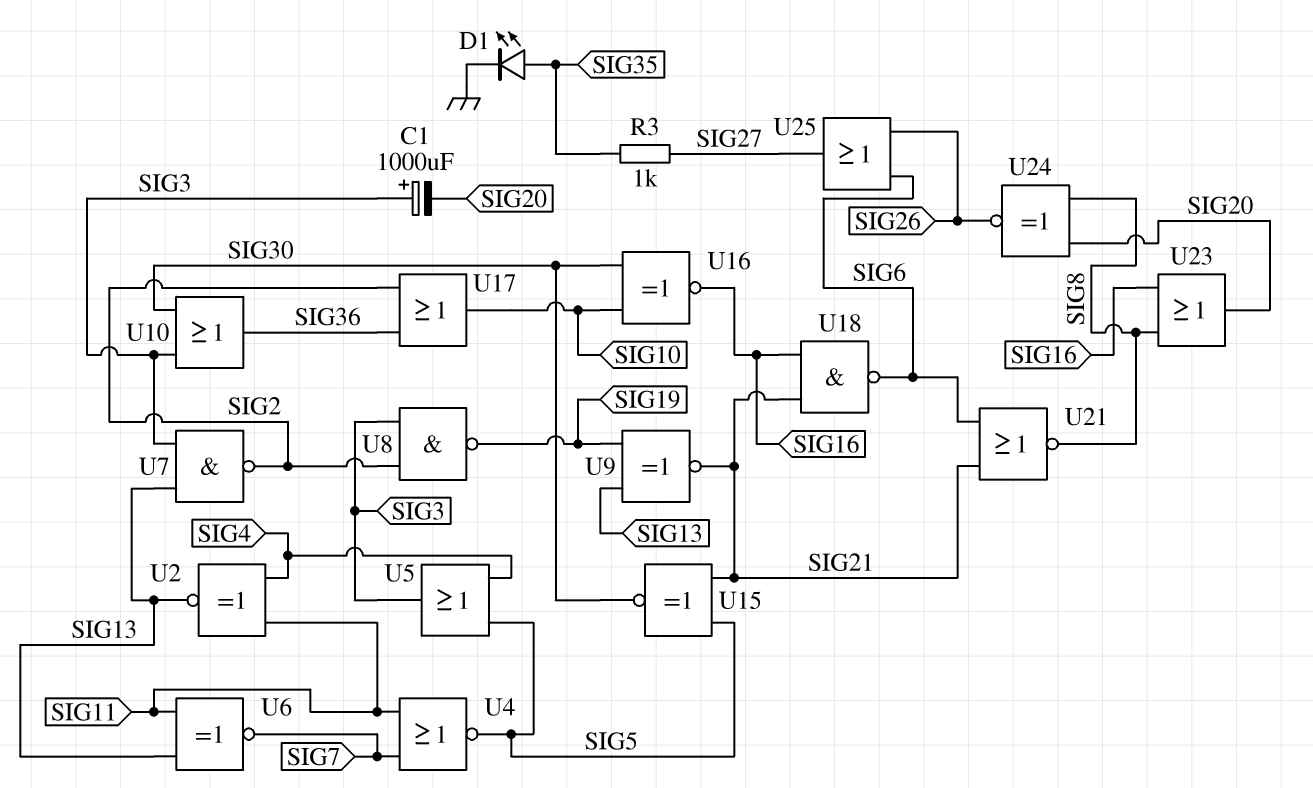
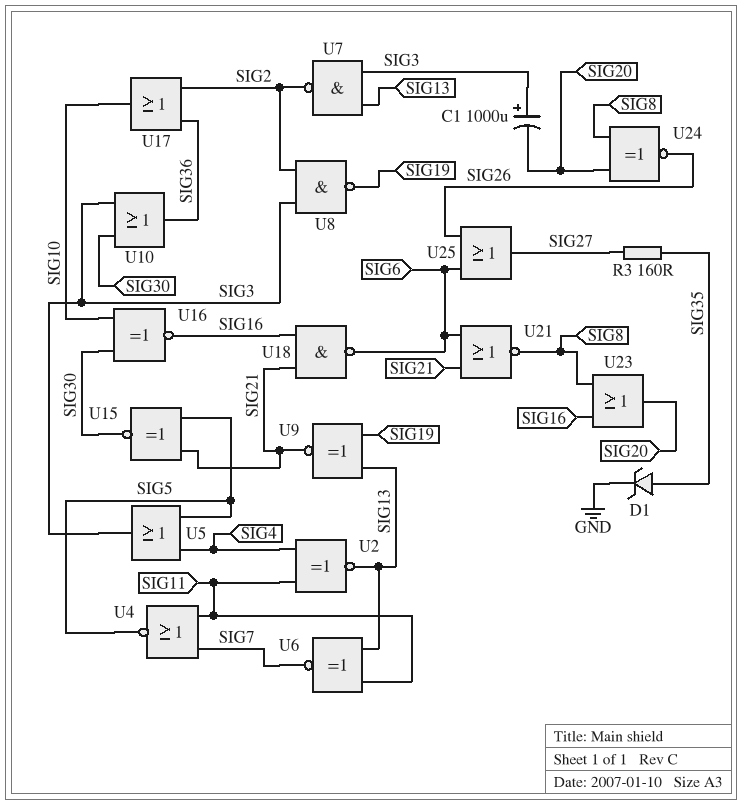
D1: LED (A SIG35, K GND) -> zener (A SIG35, K GND)
R3: 1k (SIG27, SIG35) -> 160 (SIG27, SIG35)

